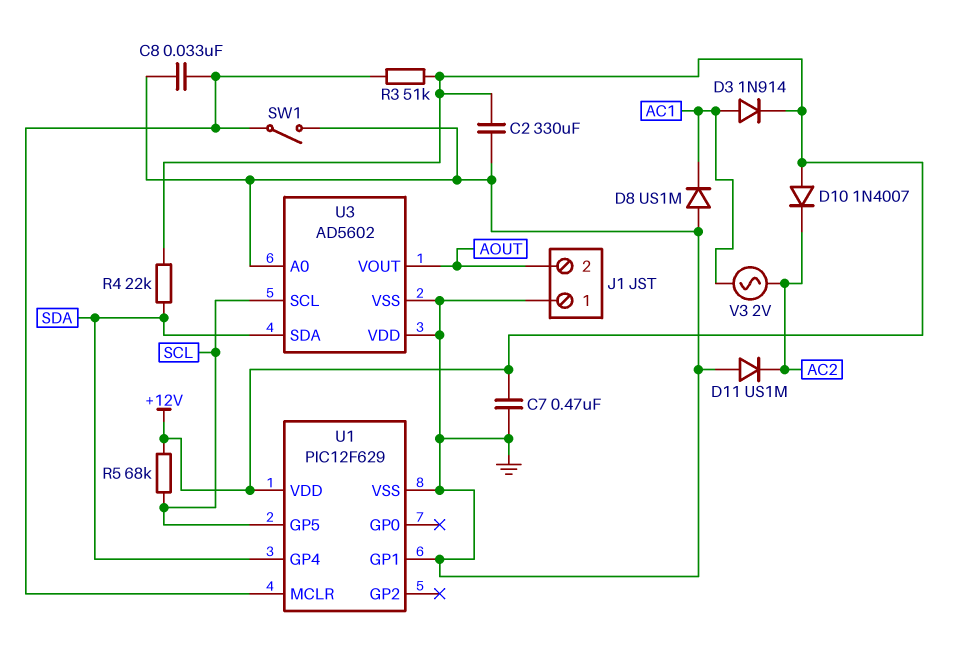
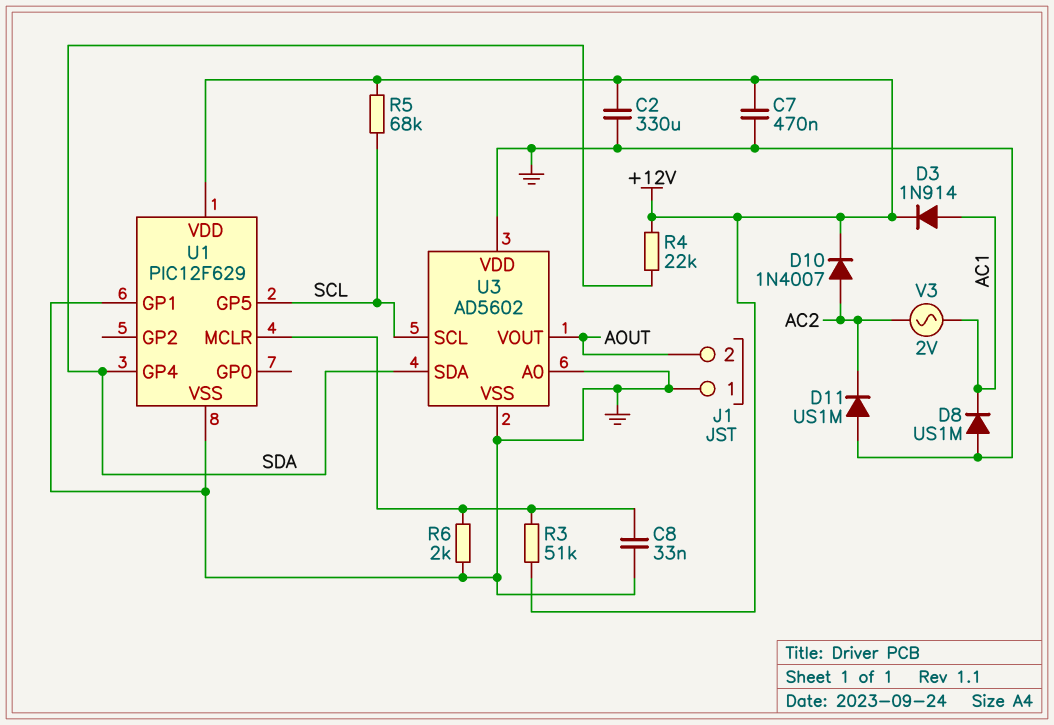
D10: diode 1N4007 (A +12V, K AC2) -> diode 1N4007 (A AC2, K +12V)
R6: none -> 2k (GND, U1/MCLR)
SW1: switch (GND, U1/MCLR) -> none

